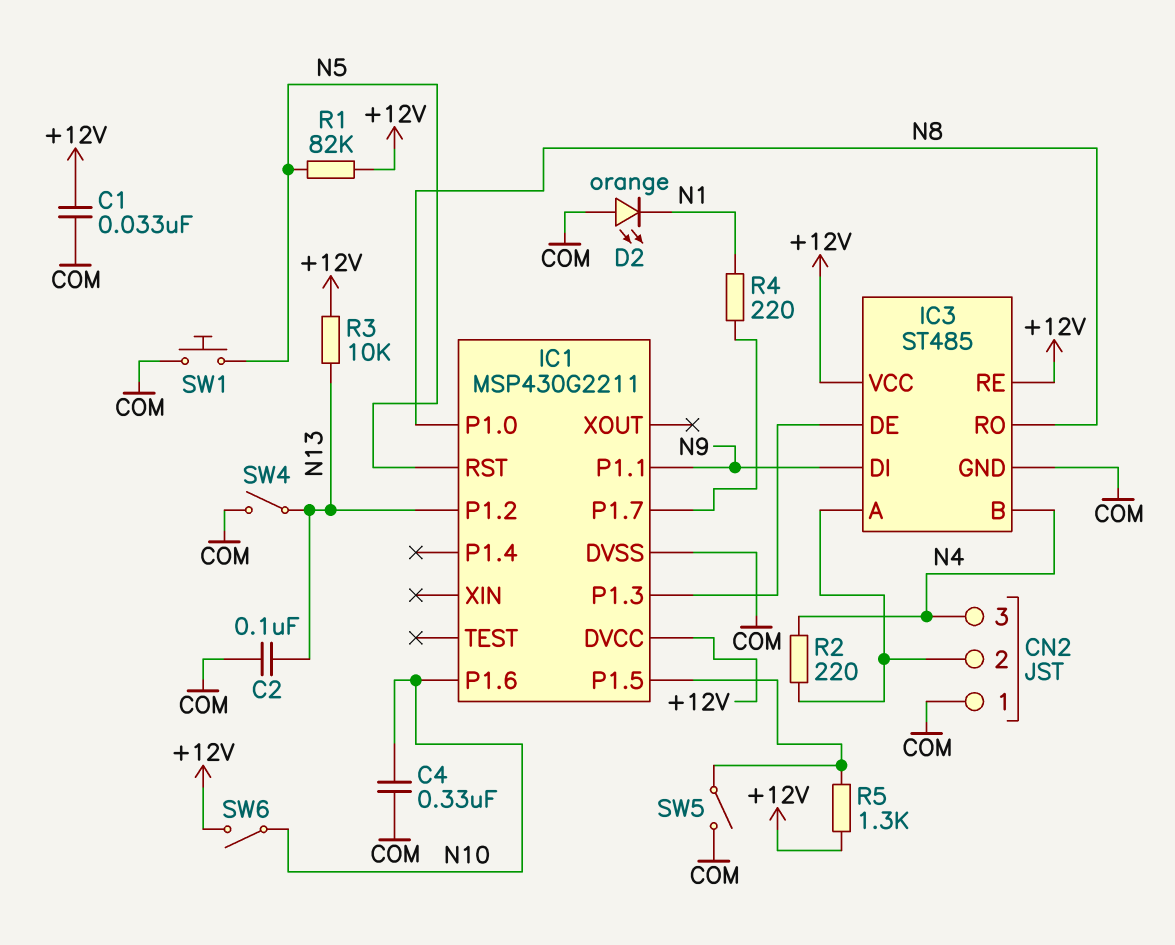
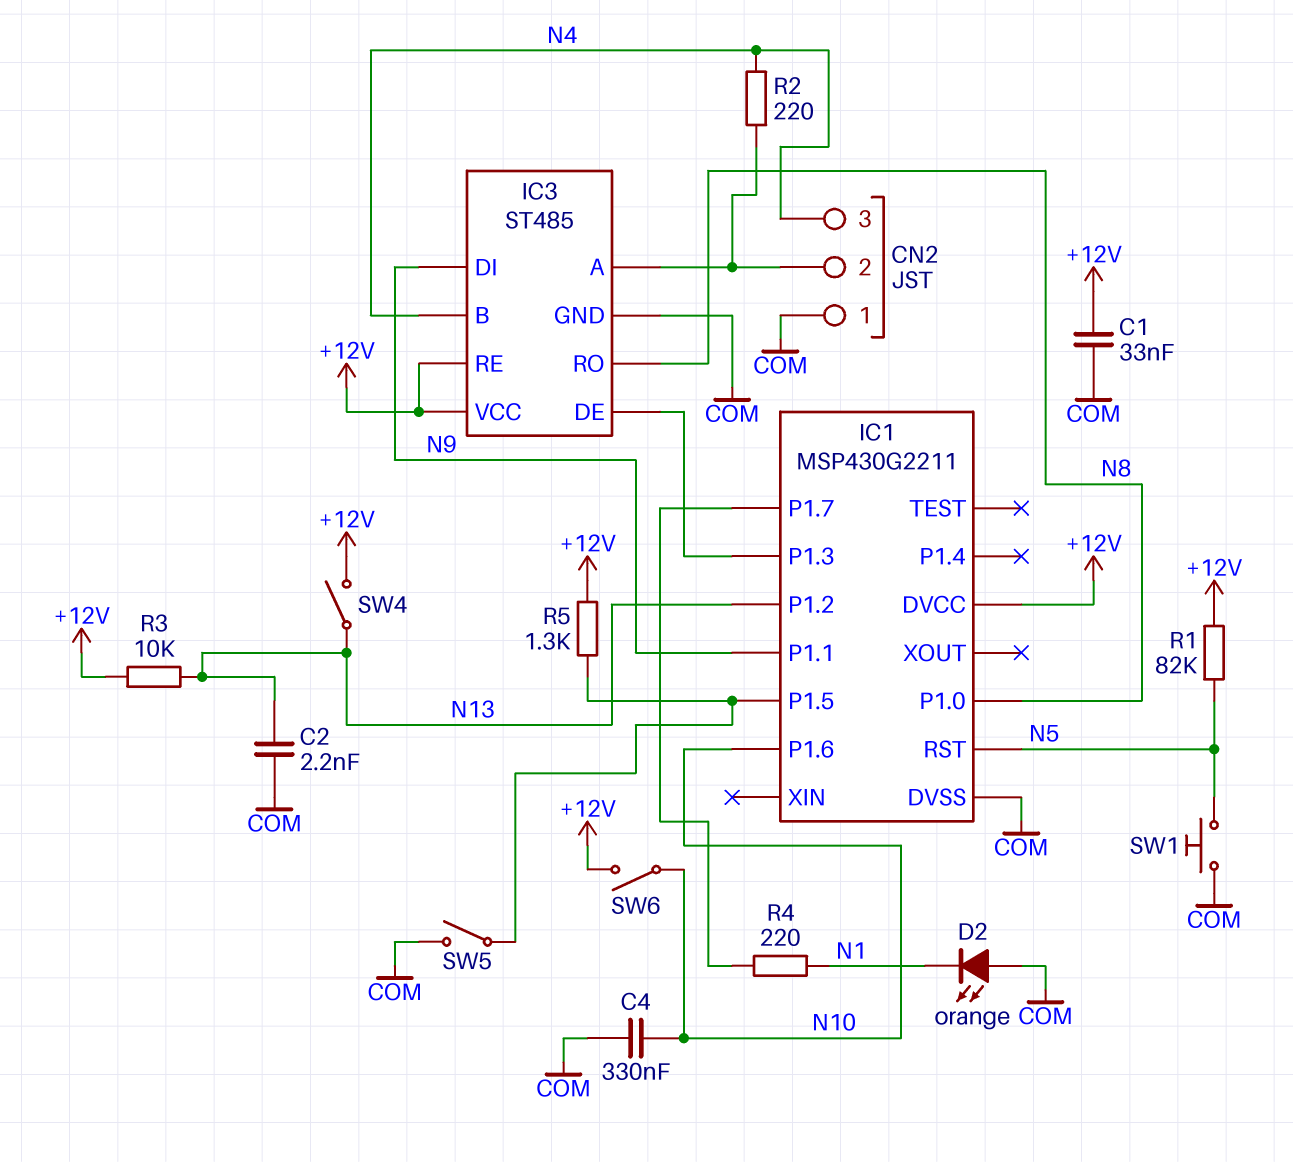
C2: 100nF (COM, N13) -> 2.2nF (COM, N13)
SW4: switch (COM, N13) -> switch (+12V, N13)

